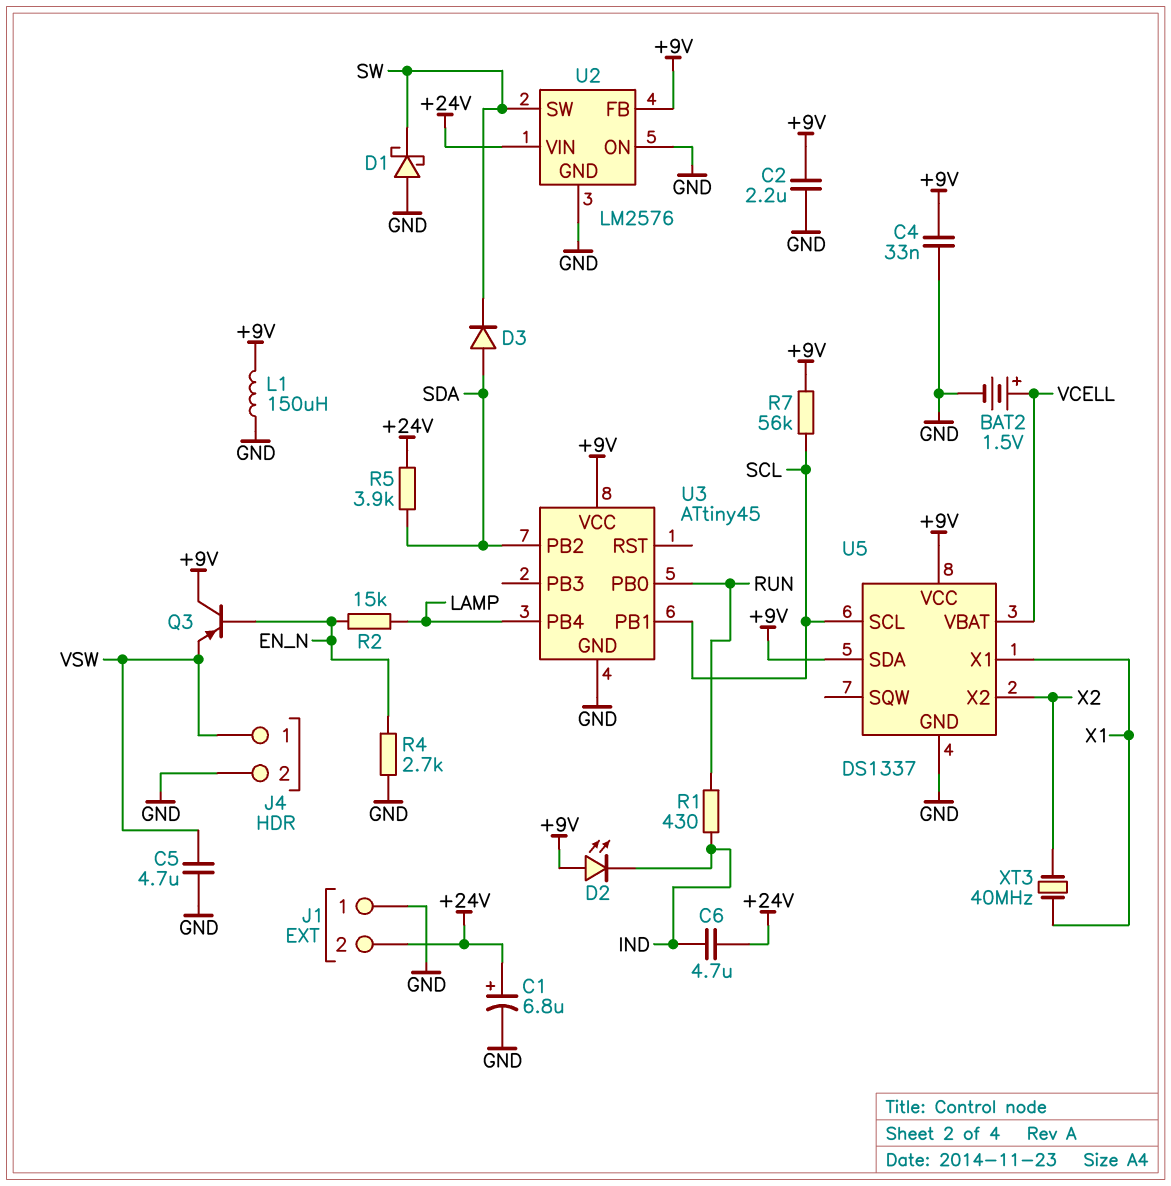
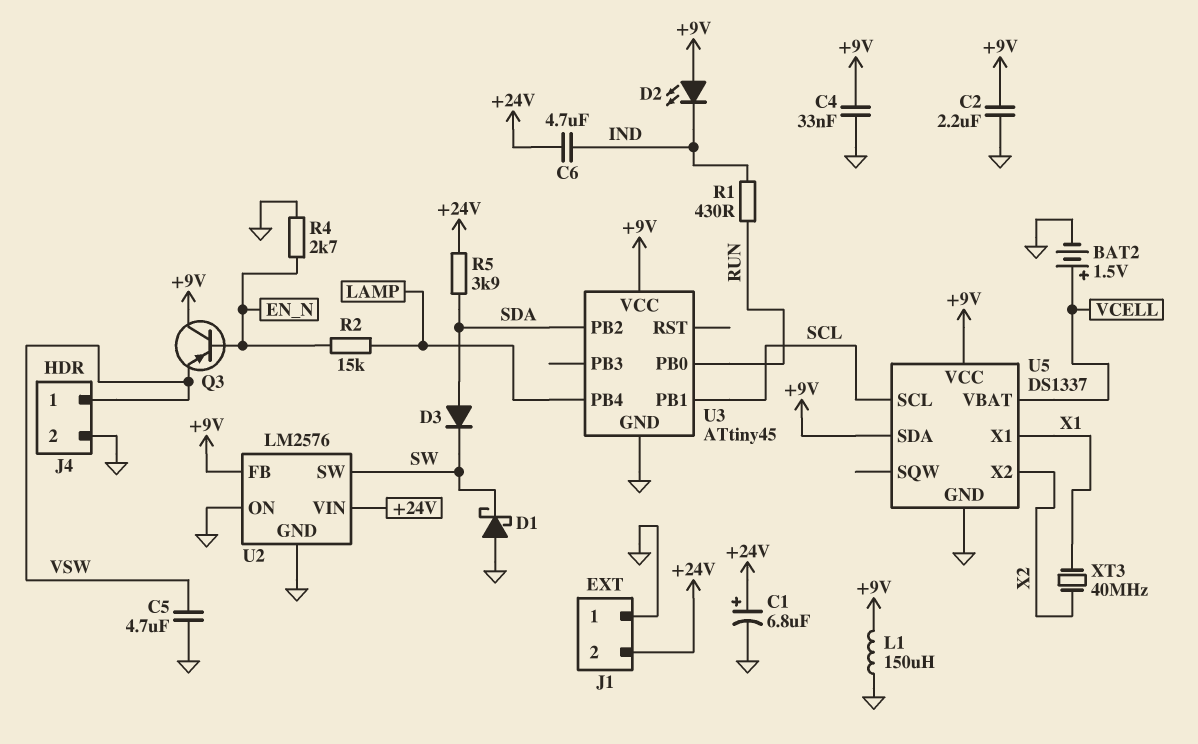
R7: 56k (+9V, SCL) -> none

